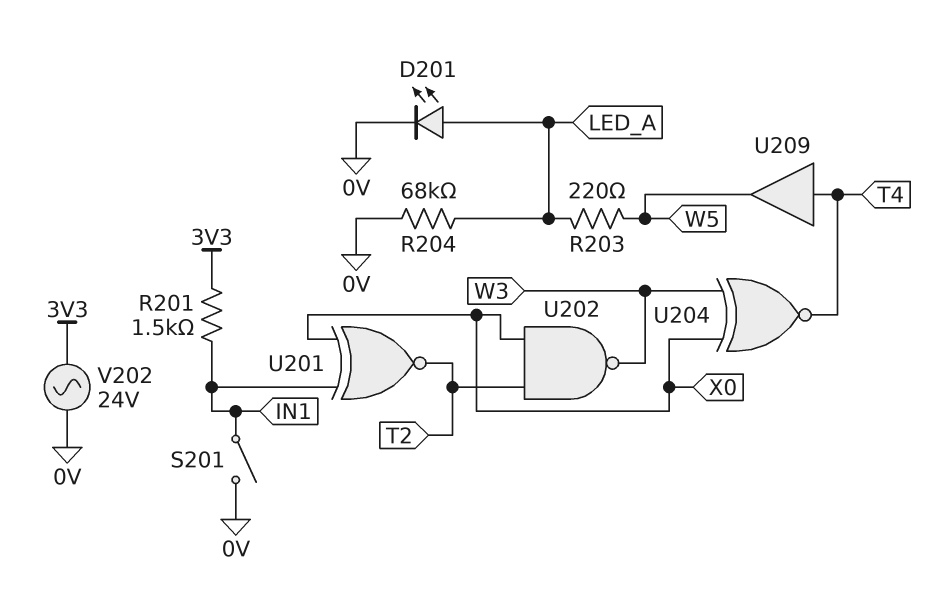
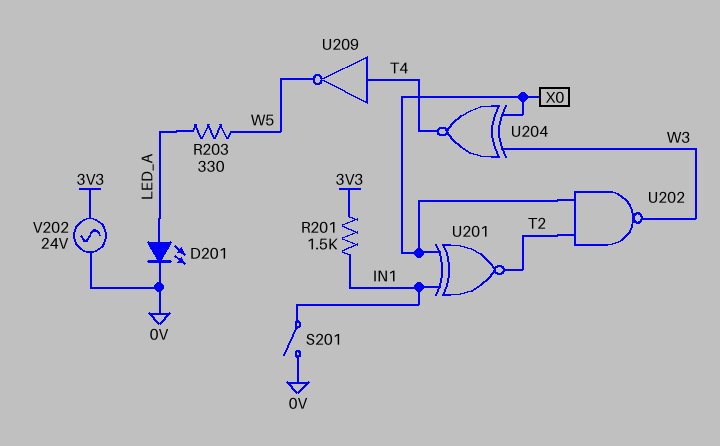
R203: 220 (LED_A, W5) -> 330 (LED_A, W5)
R204: 68k (0V, LED_A) -> none
U209: buffer (in T4, out W5) -> NOT (in T4, out W5)

